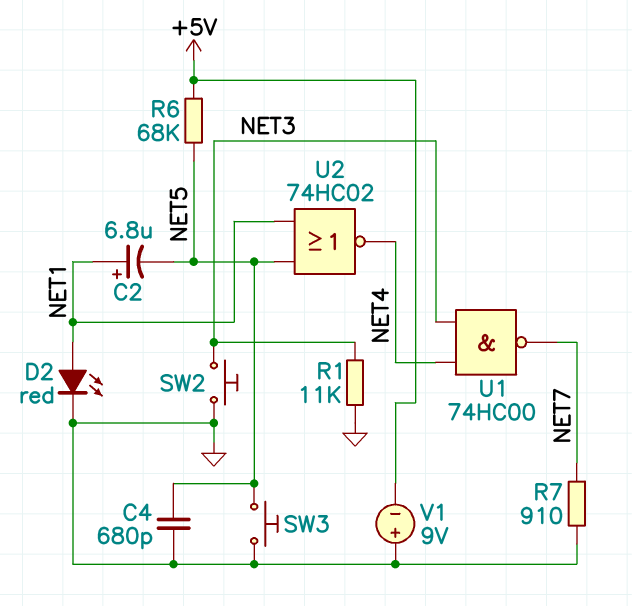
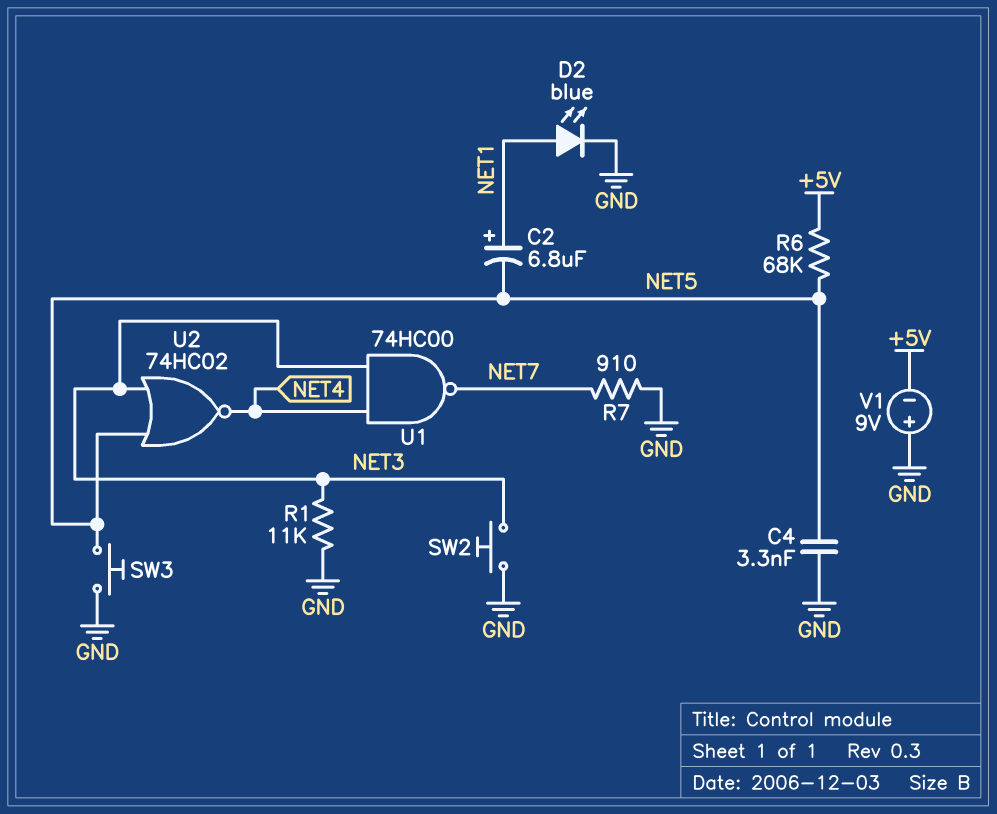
C4: 680pF (GND, NET5) -> 3.3nF (GND, NET5)
D2: LED red (A NET1, K GND) -> LED blue (A NET1, K GND)
U2: NOR 74HC02 (in NET1, in NET5, out NET4) -> NOR 74HC02 (in NET3, in NET5, out NET4)

